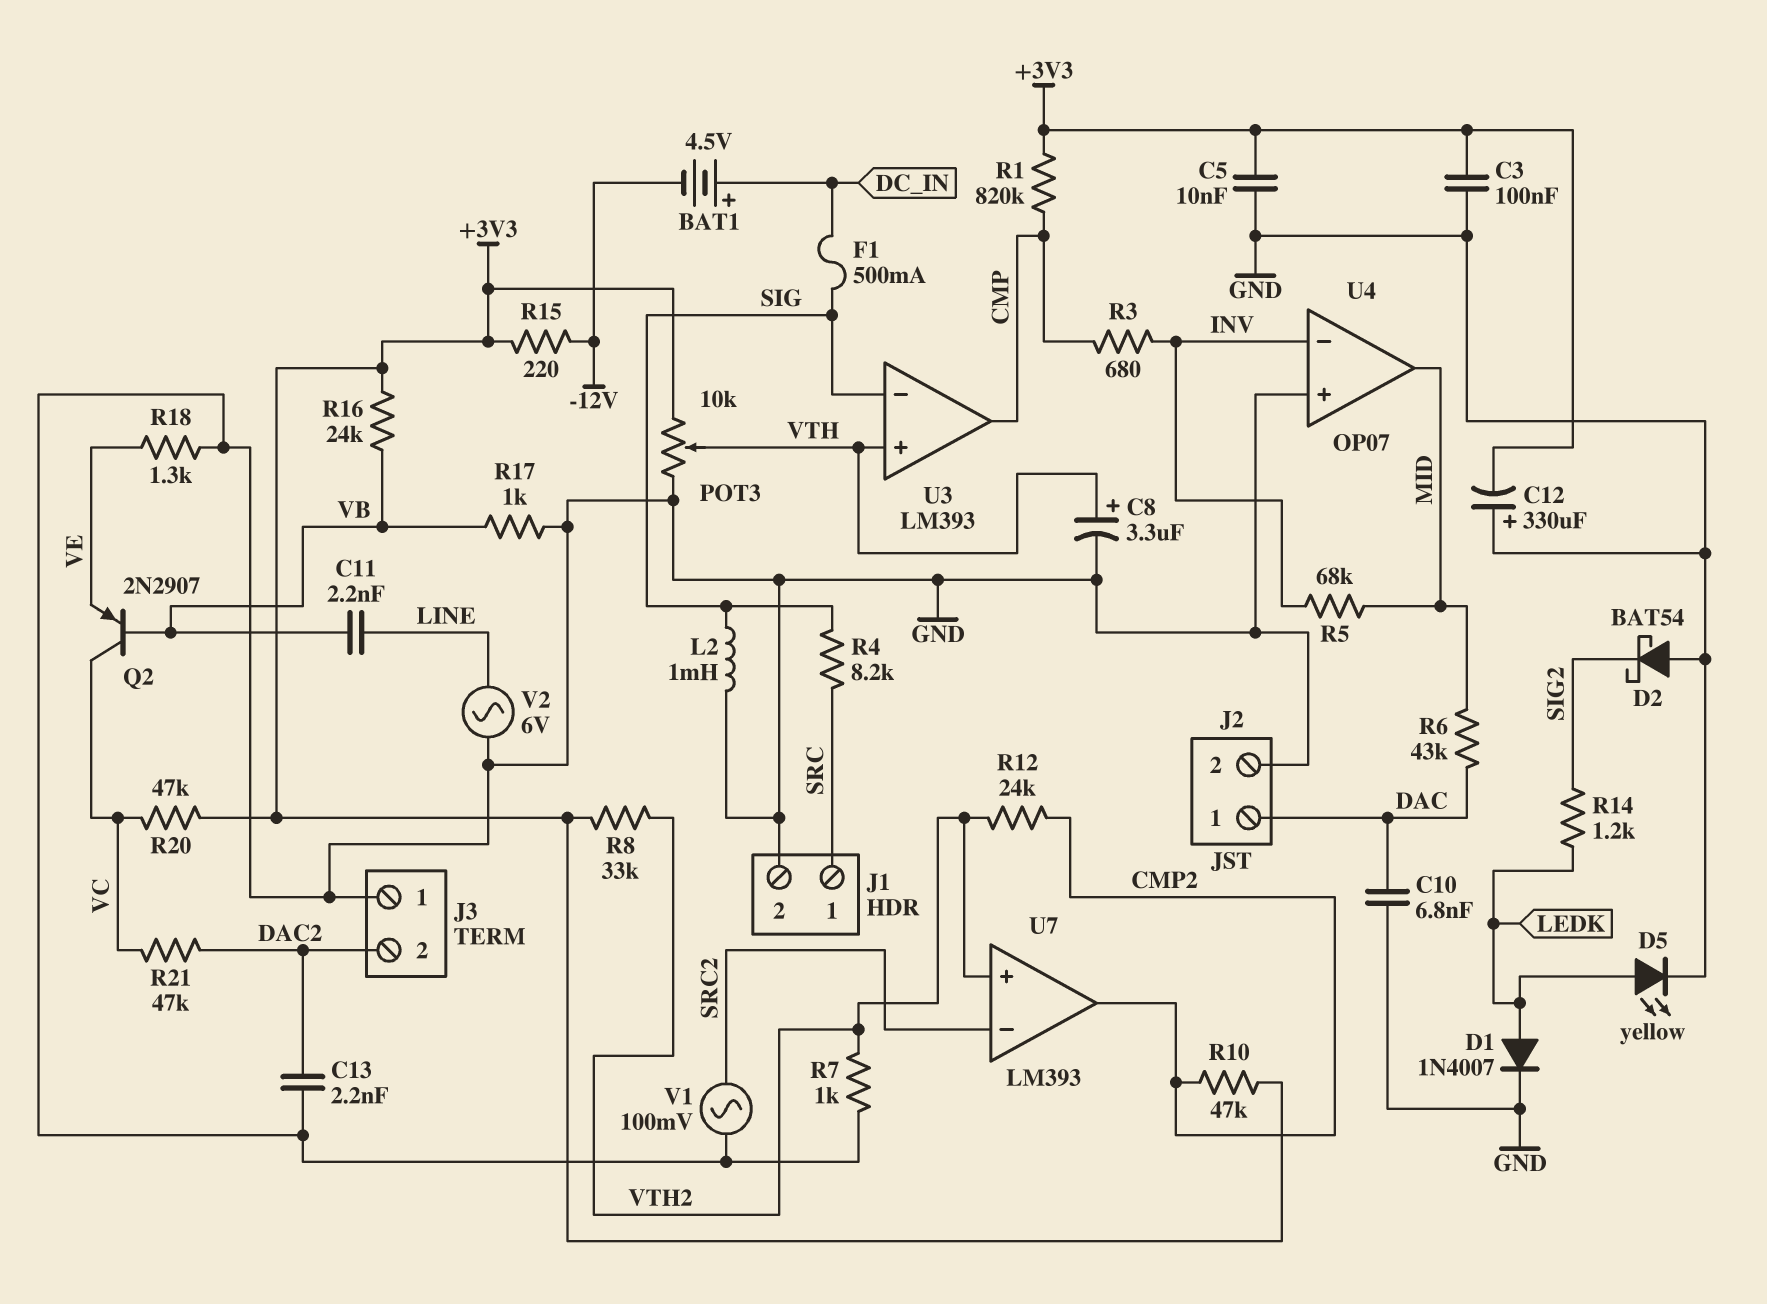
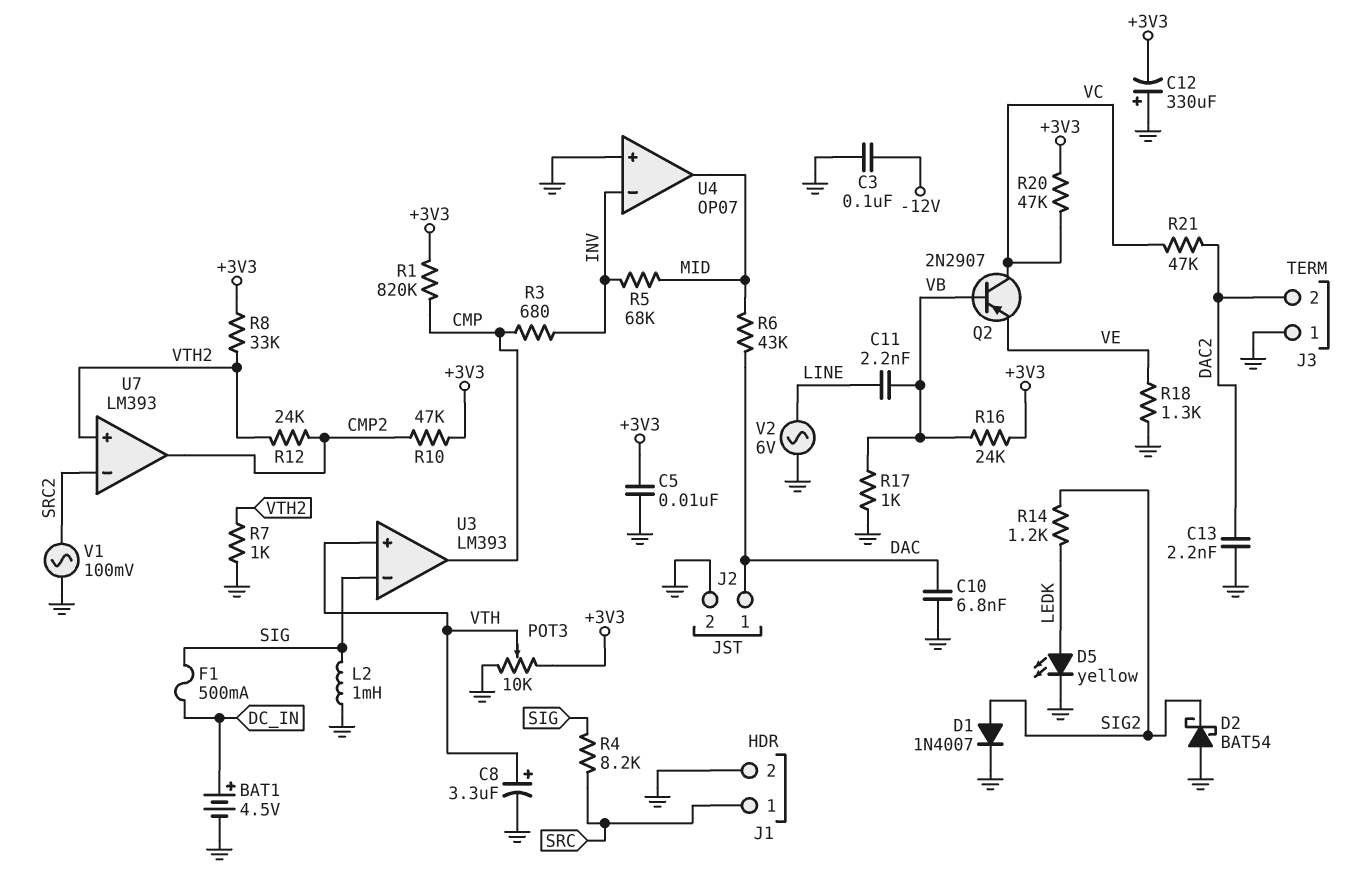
BAT1: 4.5V (plus DC_IN, minus -12V) -> 4.5V (plus DC_IN, minus GND)
C3: 100nF (+3V3, GND) -> 100nF (-12V, GND)
D1: diode 1N4007 (A LEDK, K GND) -> diode 1N4007 (A SIG2, K GND)
R15: 220 (+3V3, -12V) -> none

